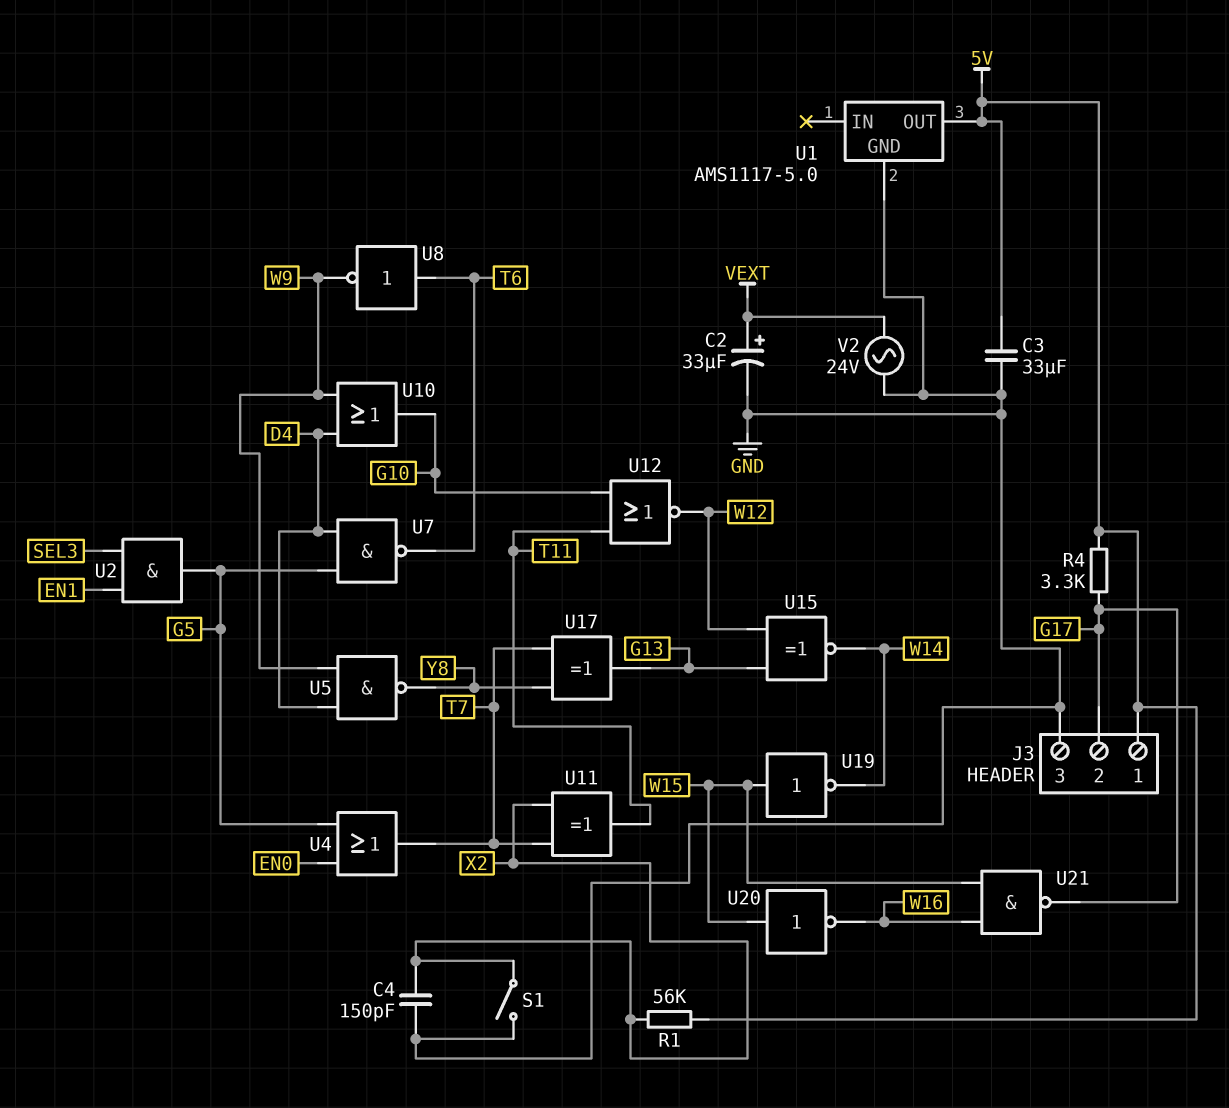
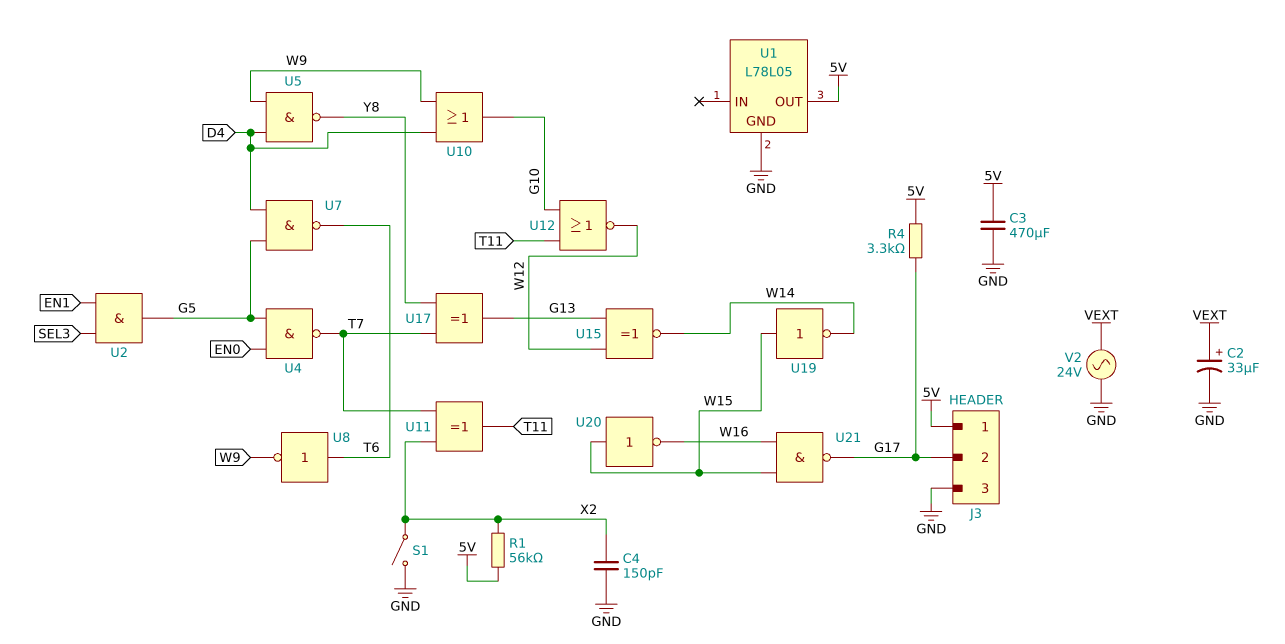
C3: 33uF (5V, GND) -> 470uF (5V, GND)
U1: AMS1117-5.0 -> L78L05
U4: OR (in EN0, in G5, out T7) -> NAND (in EN0, in G5, out T7)

